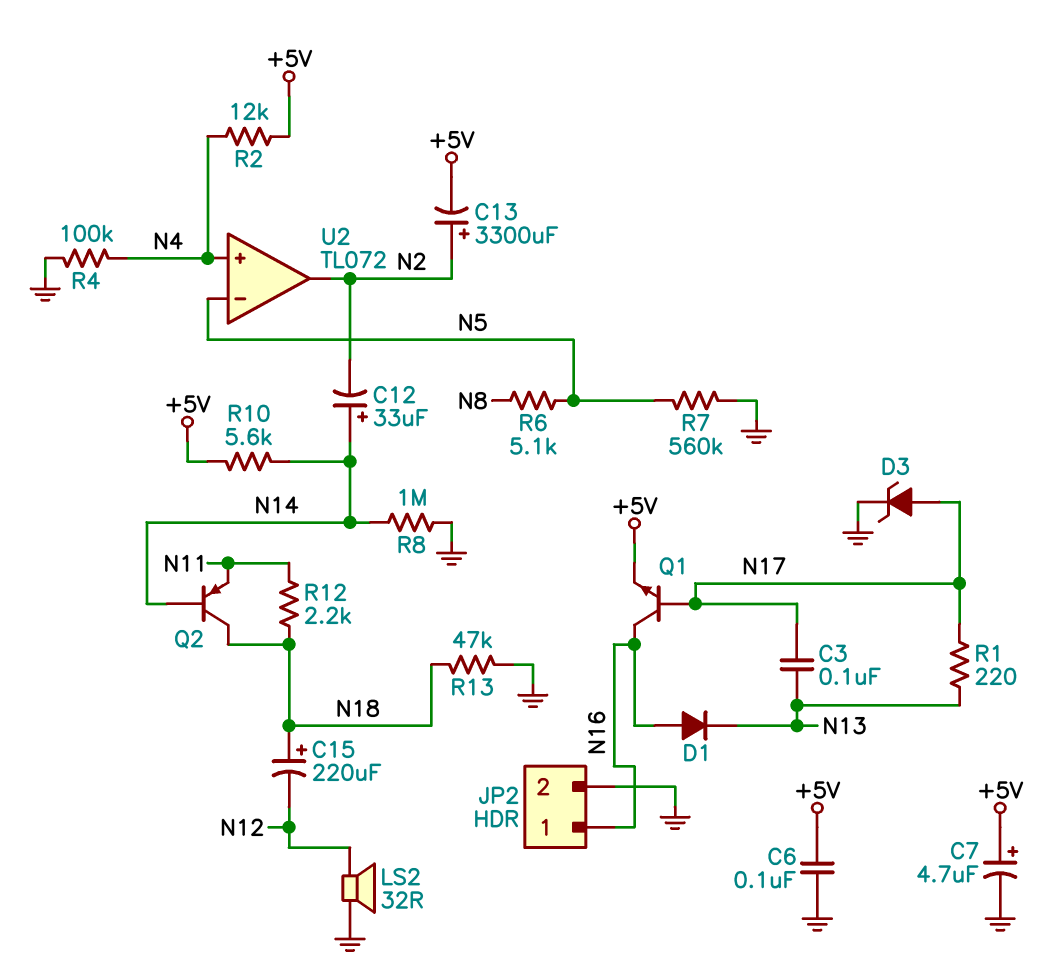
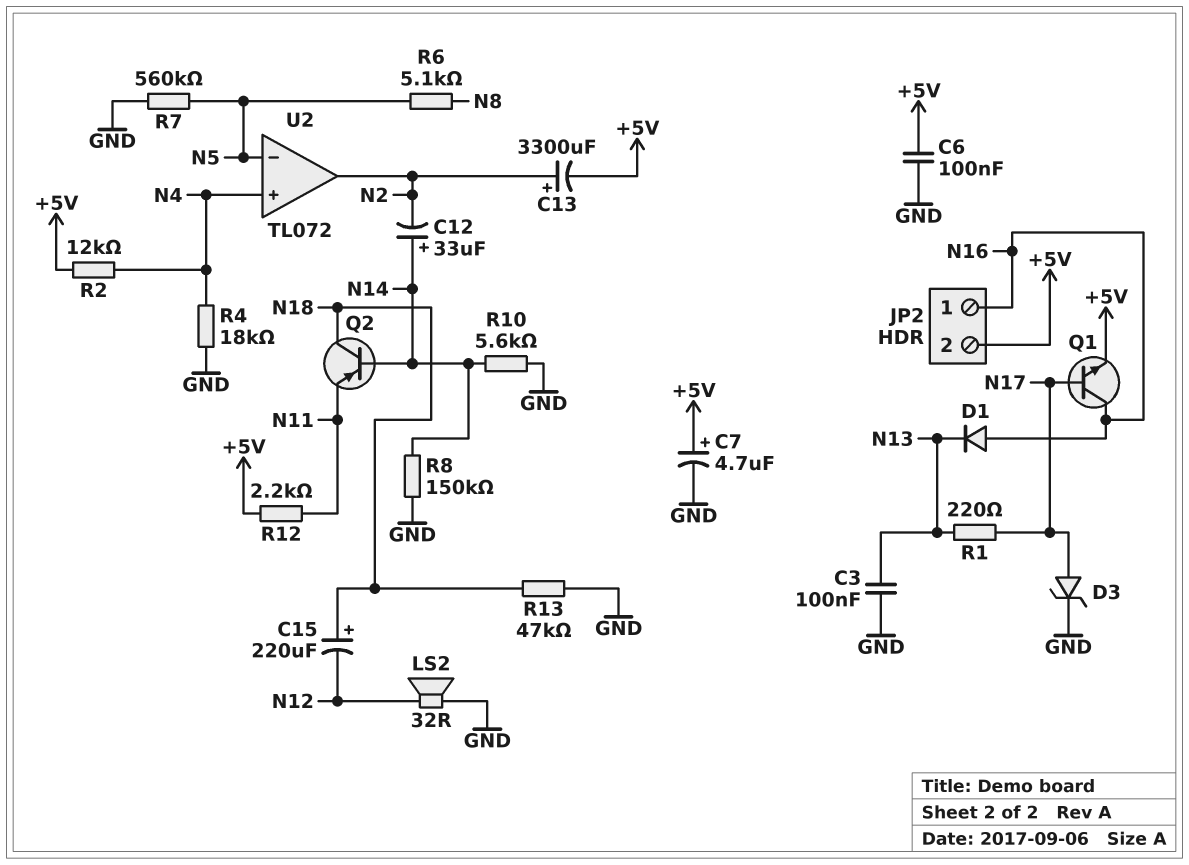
C3: 100nF (N13, N17) -> 100nF (GND, N13)
JP2 pin 2: GND -> +5V
R4: 100k (GND, N4) -> 18k (GND, N4)
R8: 1M (GND, N14) -> 150k (GND, N14)
R10: 5.6k (+5V, N14) -> 5.6k (GND, N14)
R12: 2.2k (N11, N18) -> 2.2k (+5V, N11)

